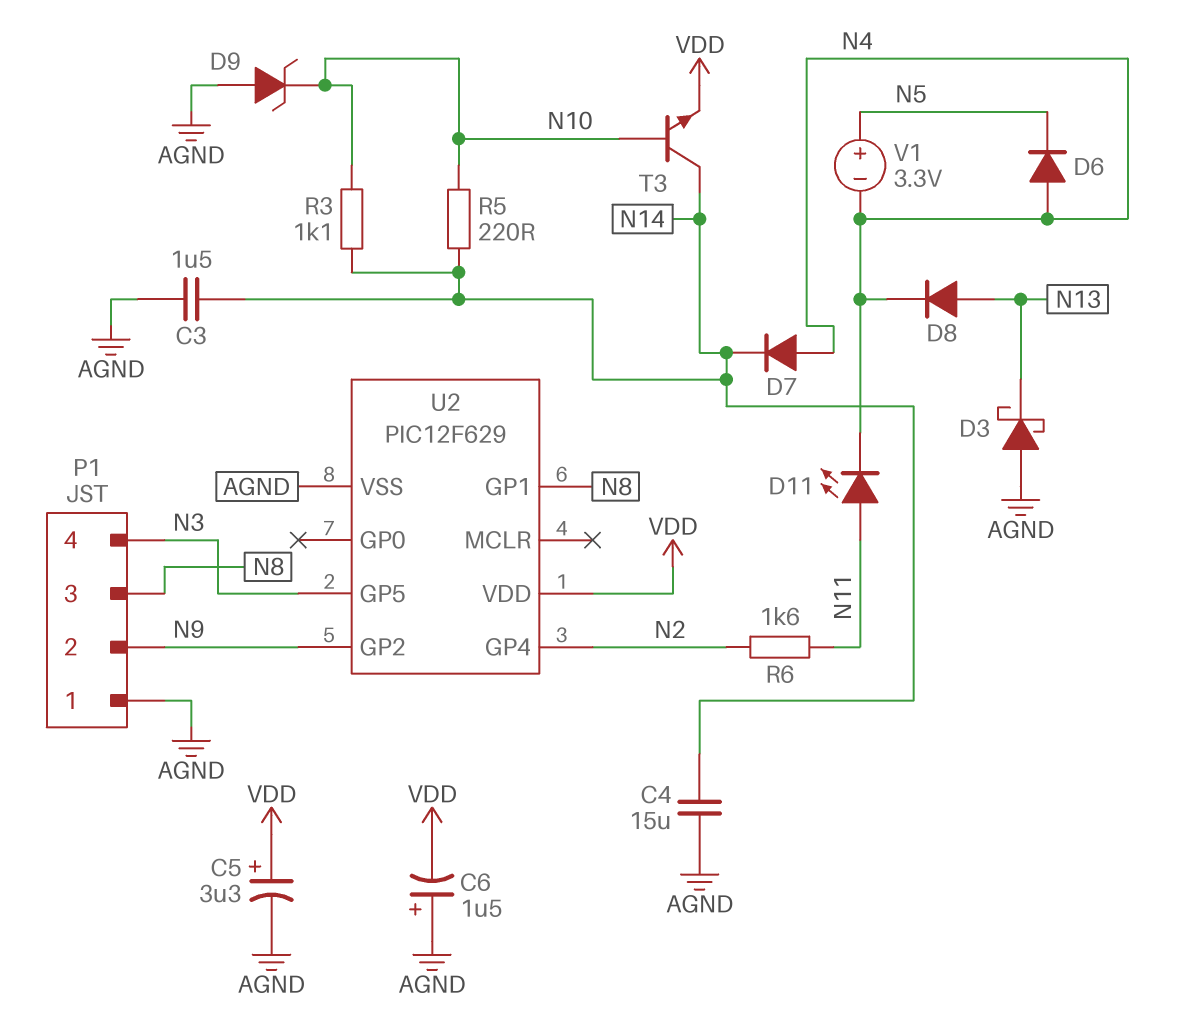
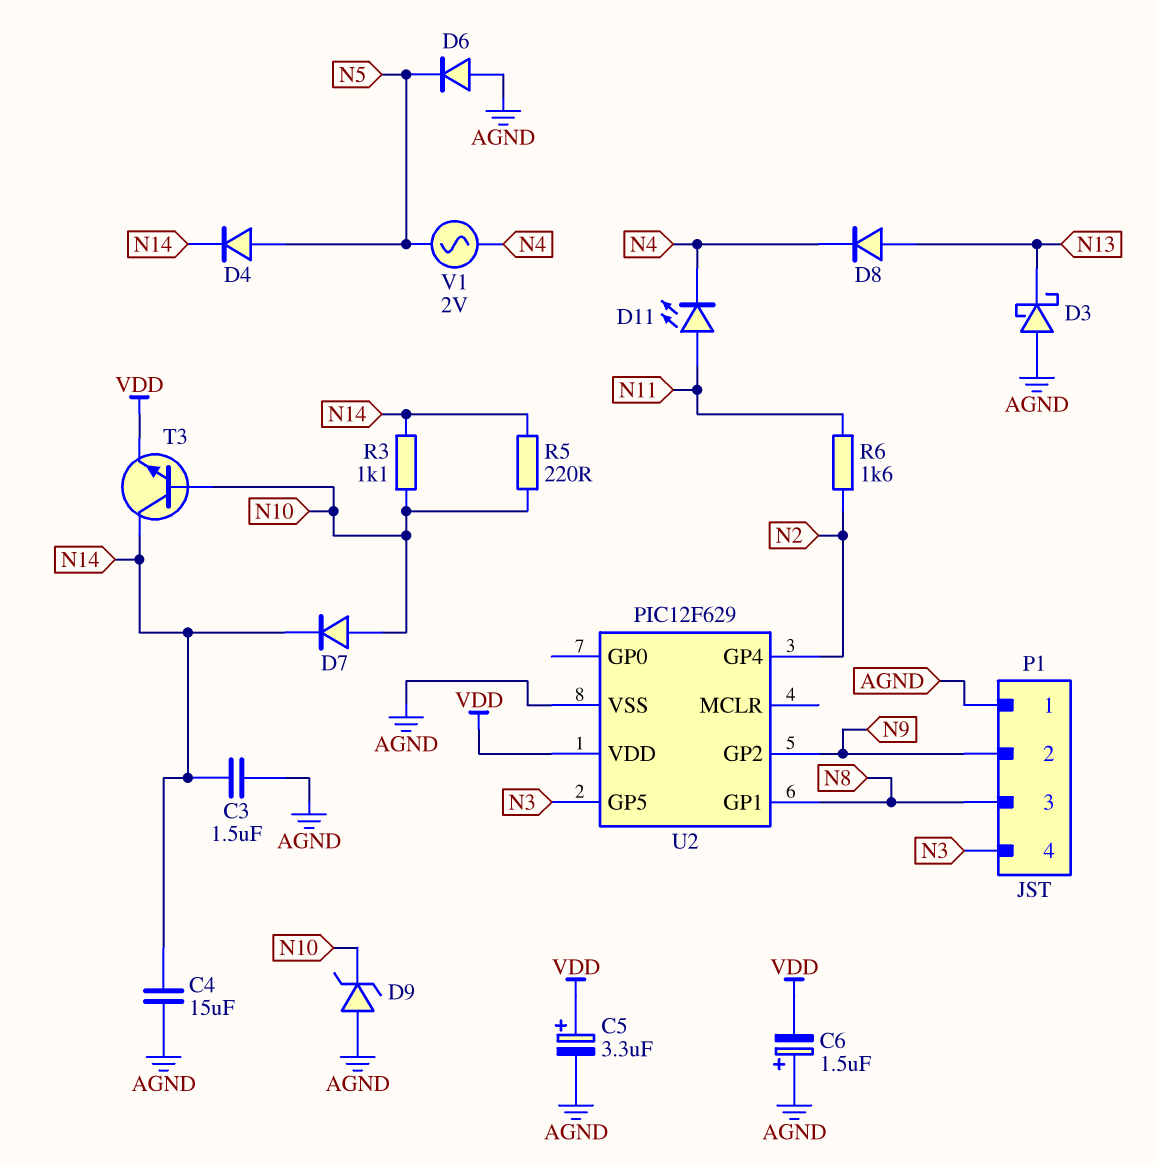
D4: none -> diode (A N5, K N14)
D6: diode (A N4, K N5) -> diode (A AGND, K N5)
D7: diode (A N4, K N14) -> diode (A N10, K N14)
V1: 3.3V (plus N5, minus N4) -> AC 2V (N4, N5)

